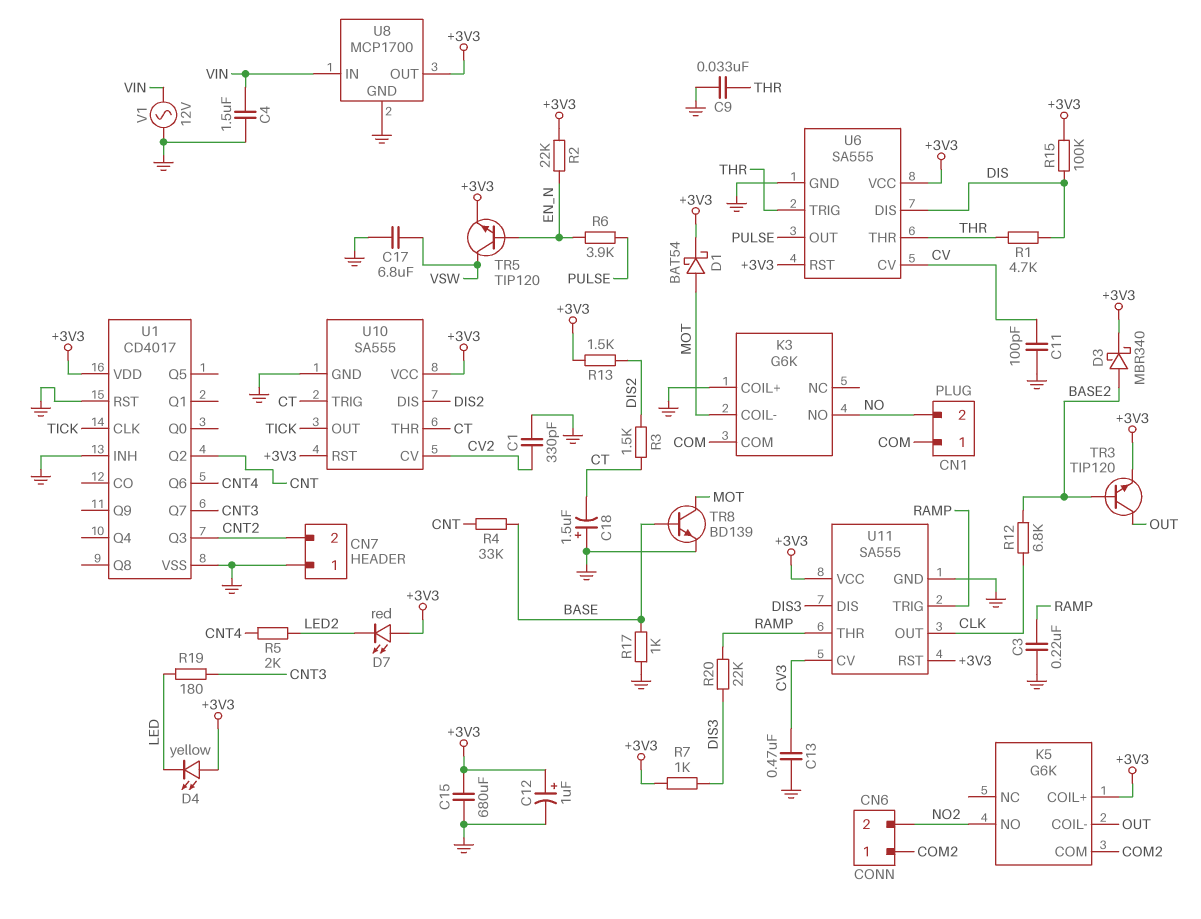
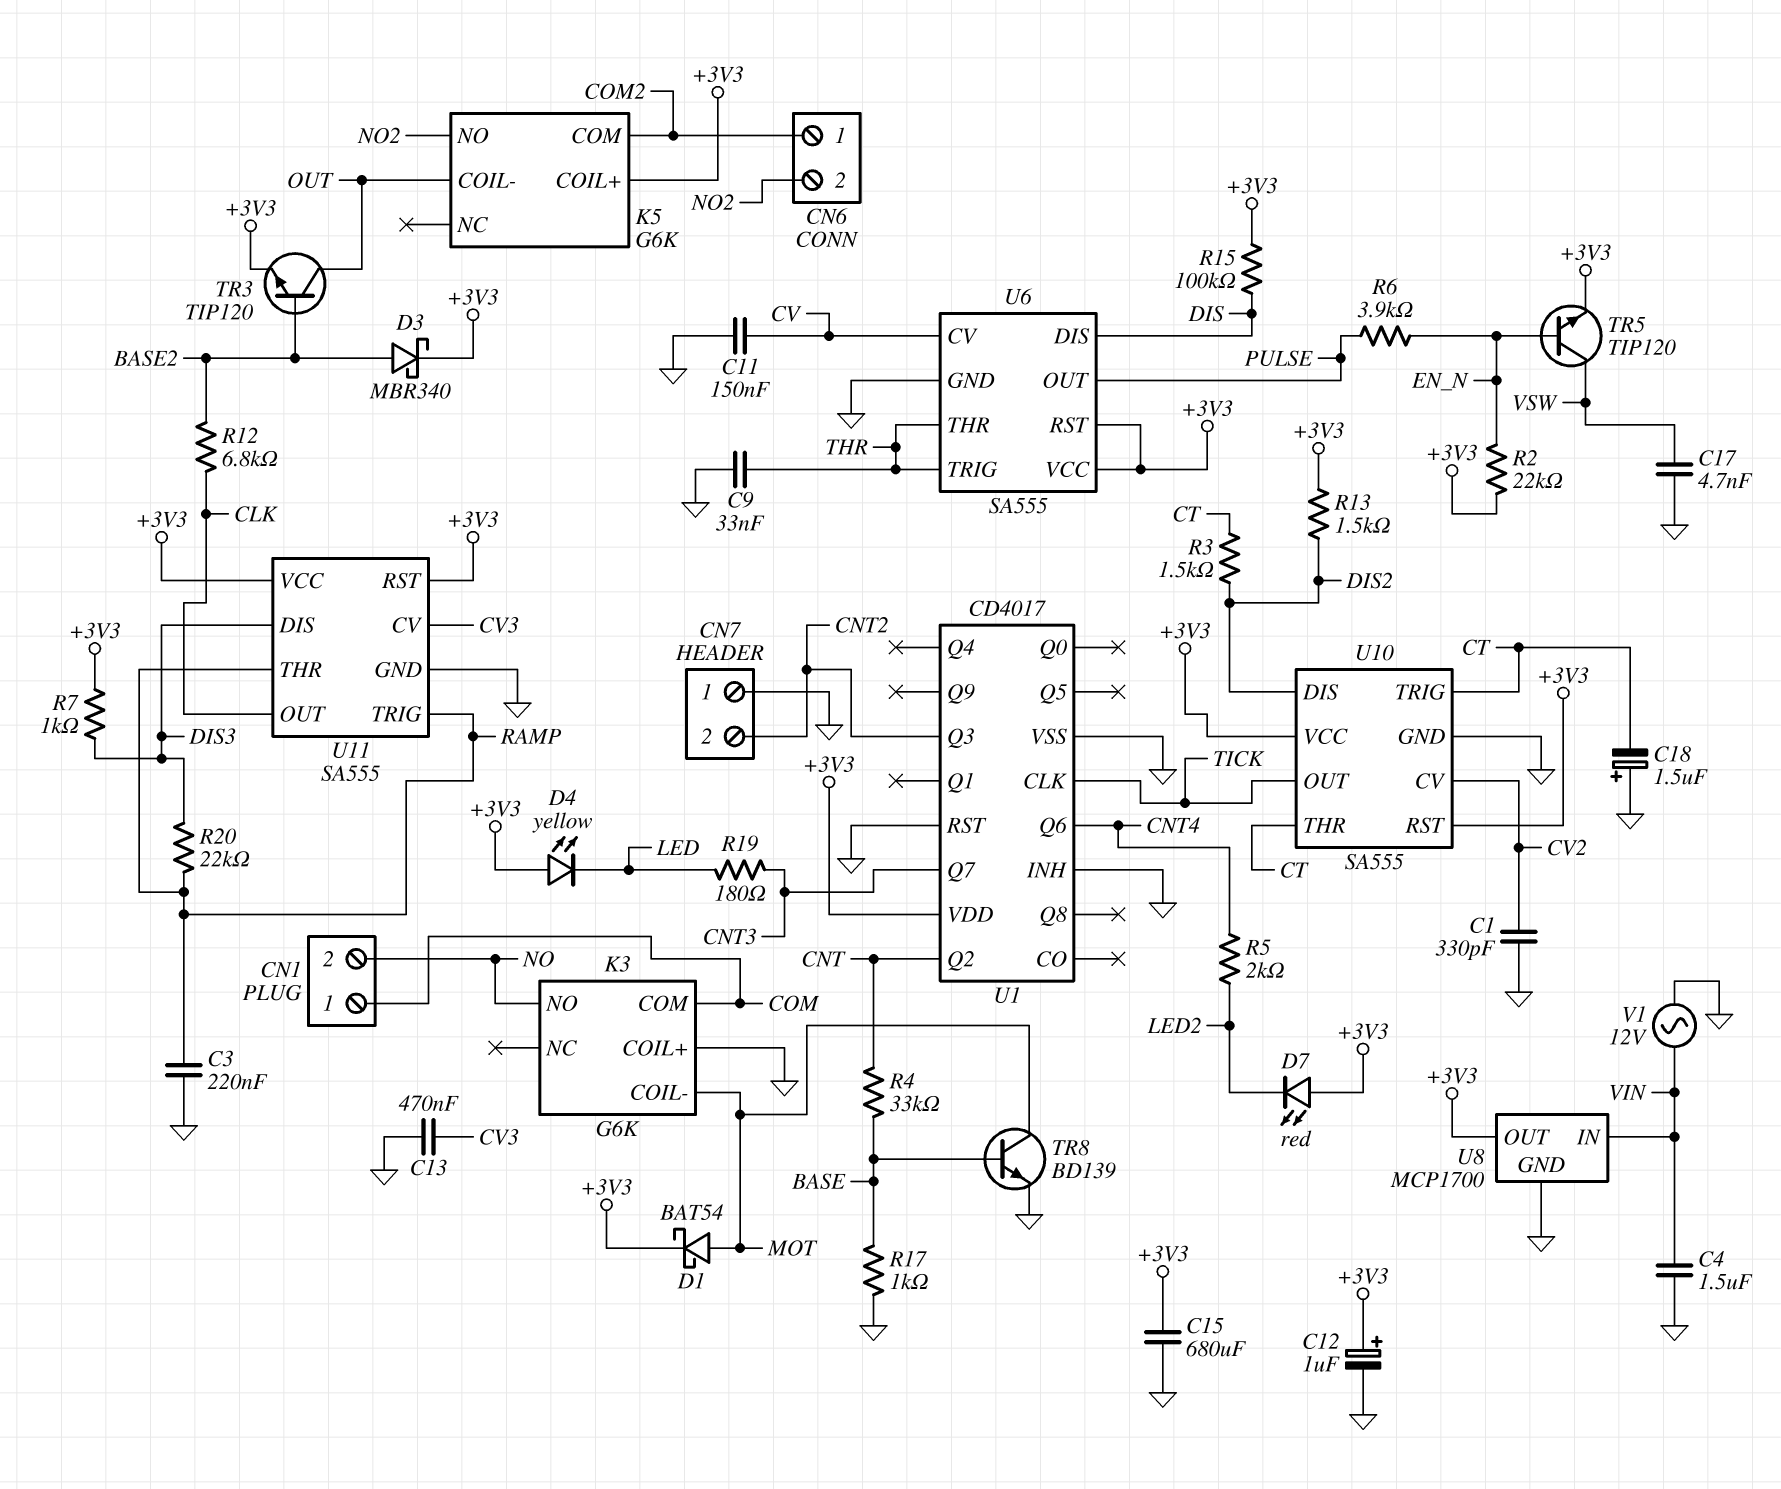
C11: 100pF (CV, GND) -> 150nF (CV, GND)
C17: 6.8uF (GND, VSW) -> 4.7nF (GND, VSW)
R1: 4.7k (DIS, THR) -> none

